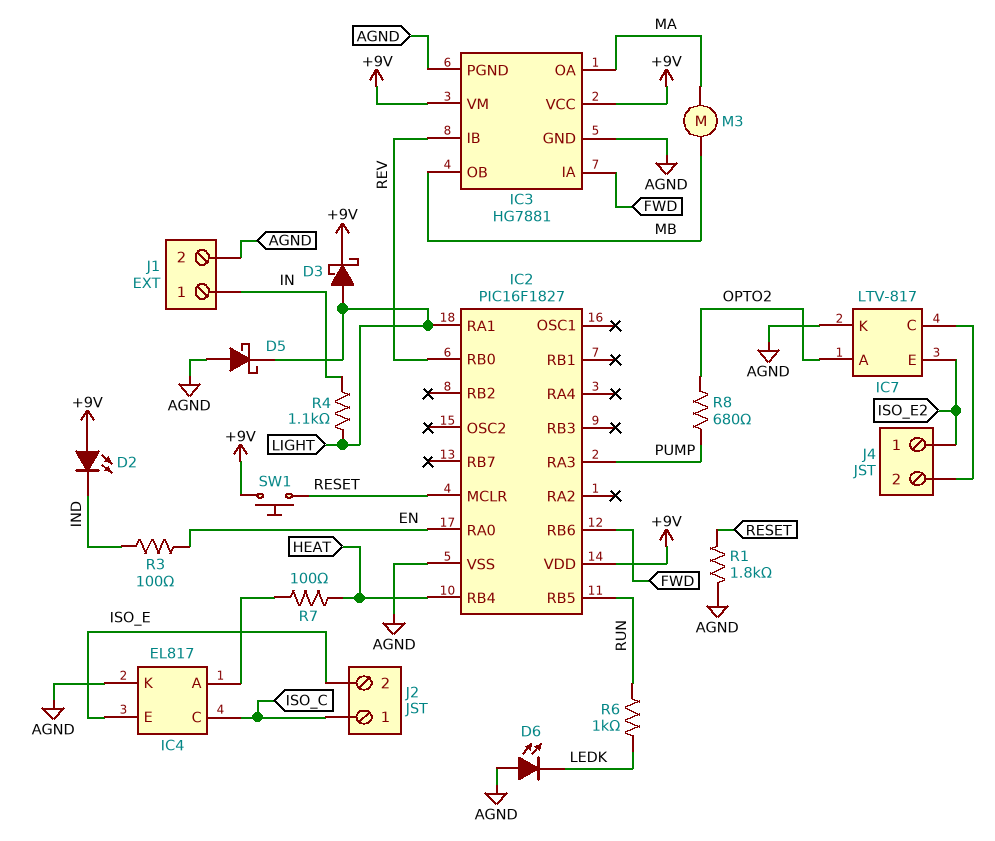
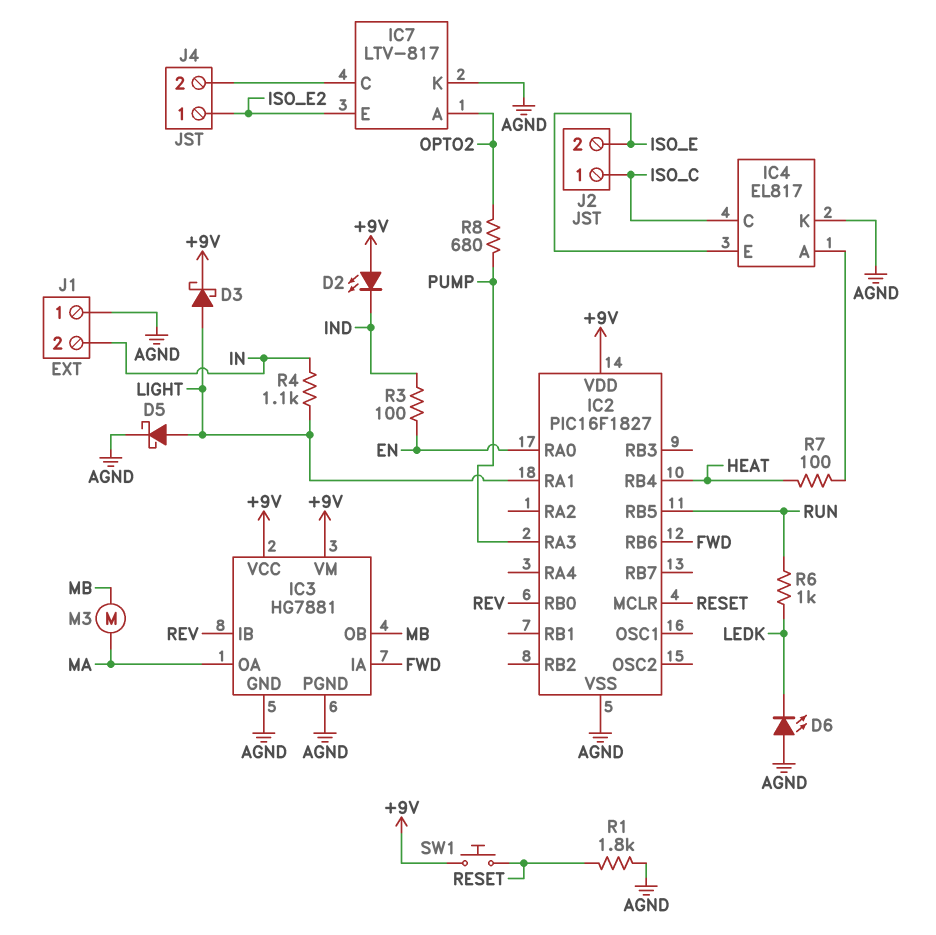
D5: schottky (A AGND, K LIGHT) -> schottky (A LIGHT, K AGND)
J1 pin 1: IN -> AGND
J1 pin 2: AGND -> IN

